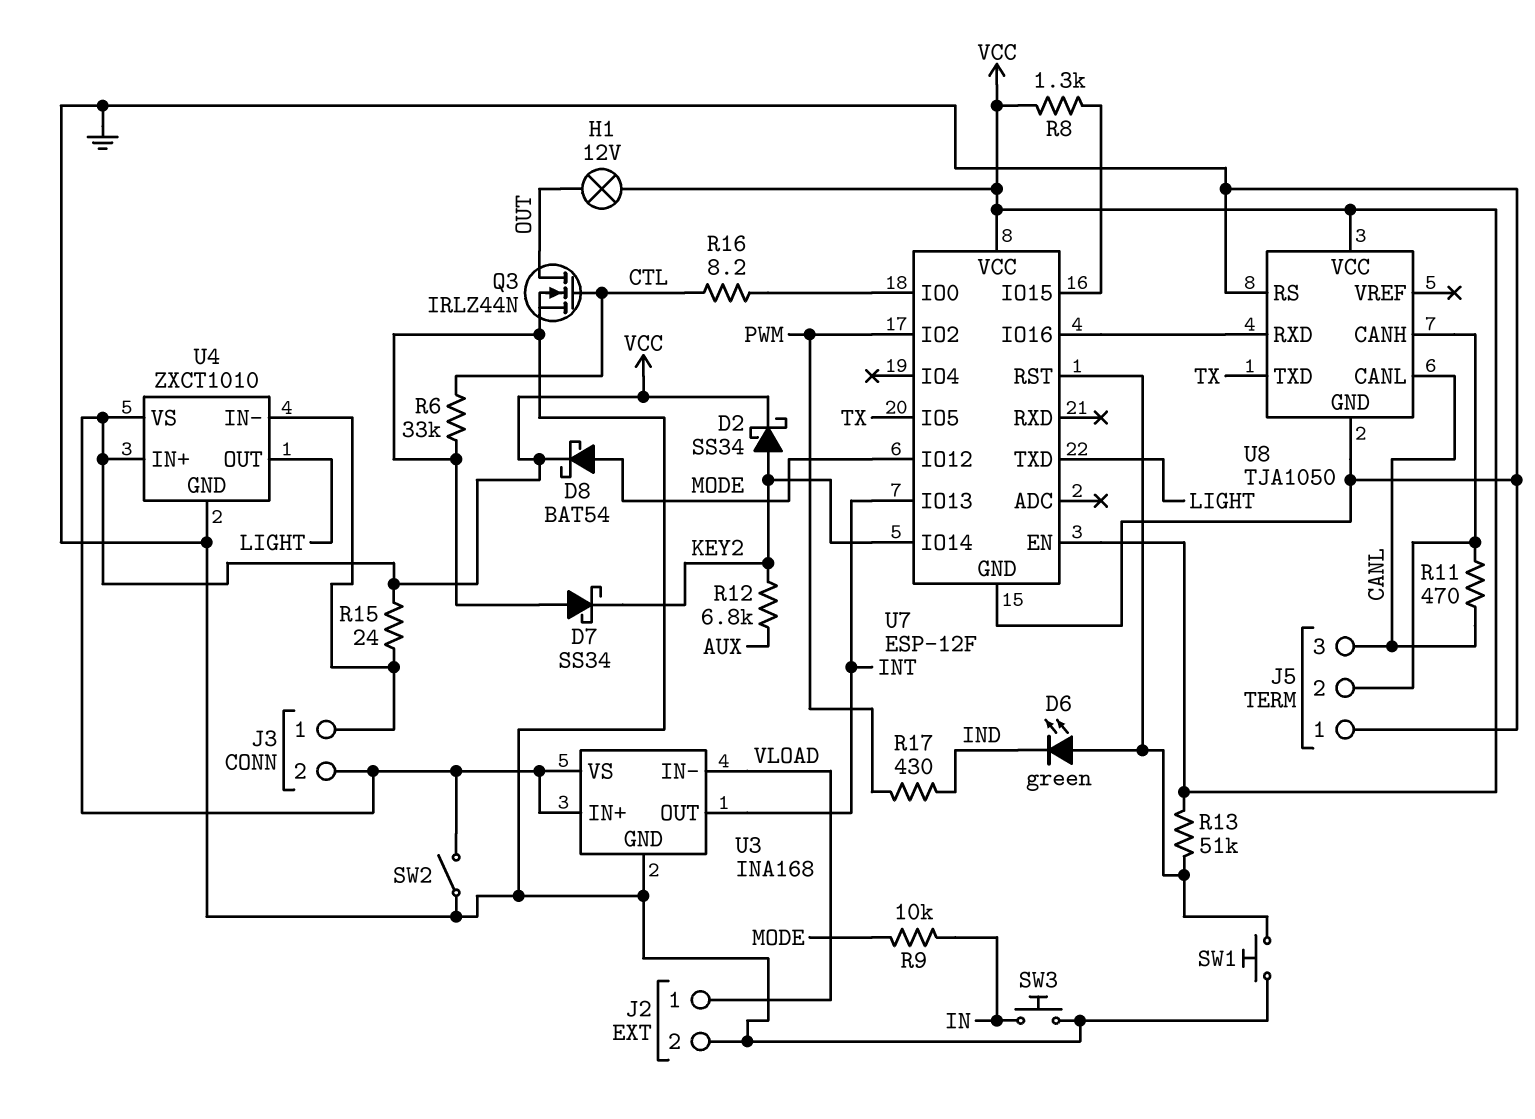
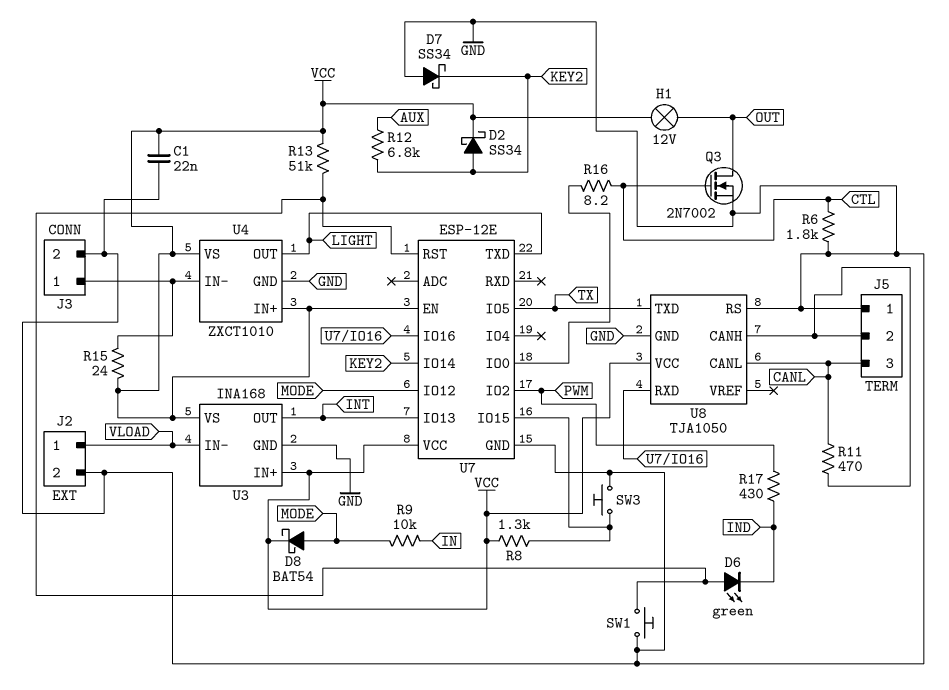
C1: none -> 22nF (GND, VCC)
J3 pin 2: VCC -> GND
Q3: NMOS IRLZ44N (G CTL, D OUT, S GND) -> NMOS 2N7002 (G CTL, D OUT, S GND)
R6: 33k (CTL, GND) -> 1.8k (CTL, GND)
SW2: switch (GND, VCC) -> none
SW3: button (GND, IN) -> button (GND, U7/IO15)
U7: ESP-12F -> ESP-12E

